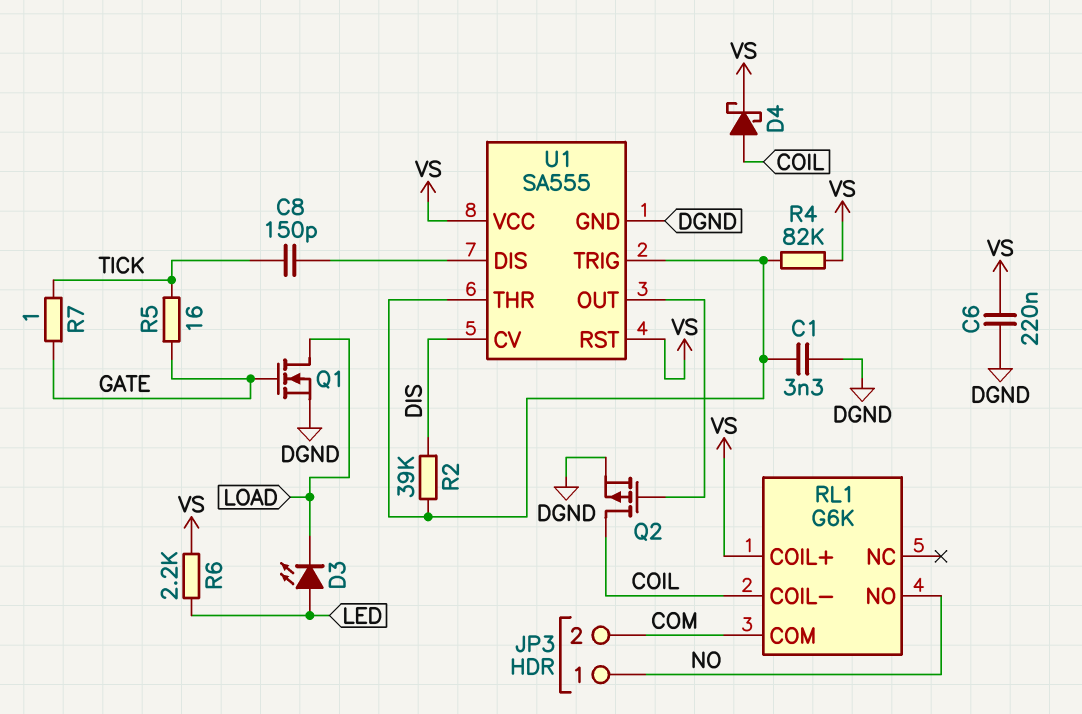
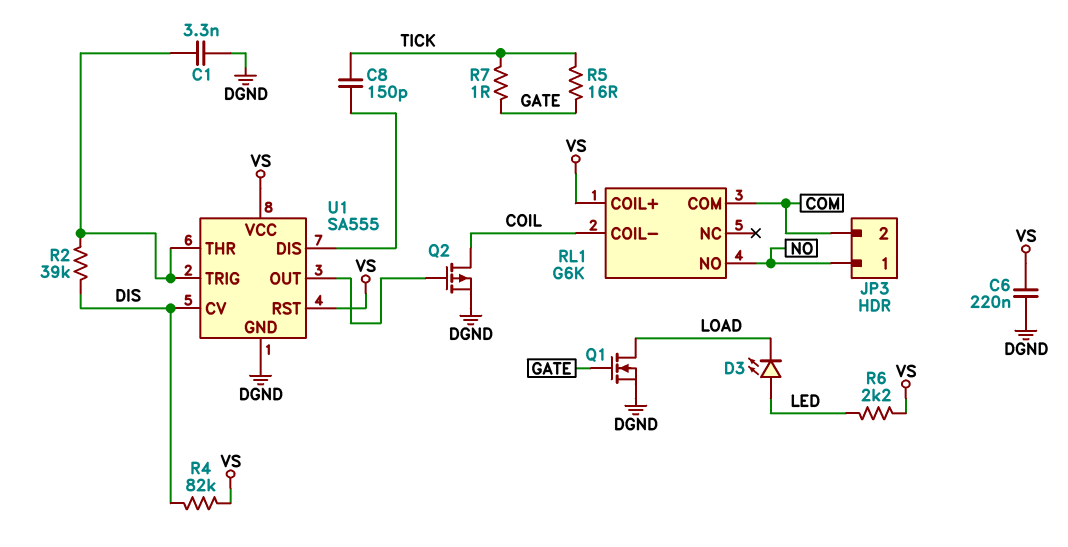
D4: schottky (A COIL, K VS) -> none
R4: 82k (U1/THR, VS) -> 82k (DIS, VS)

